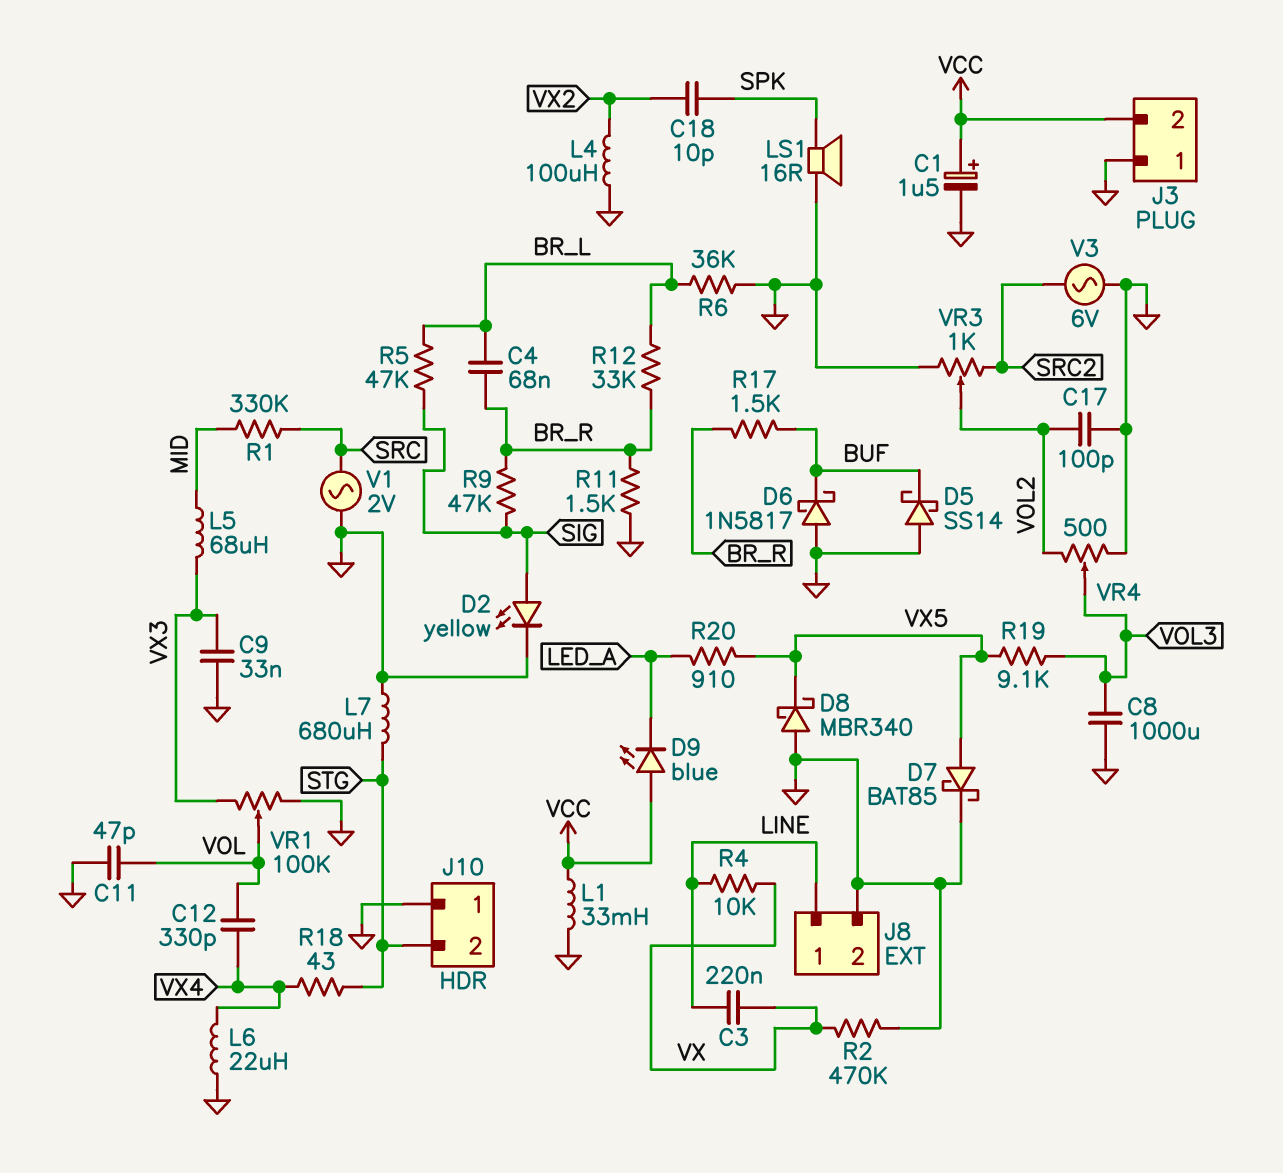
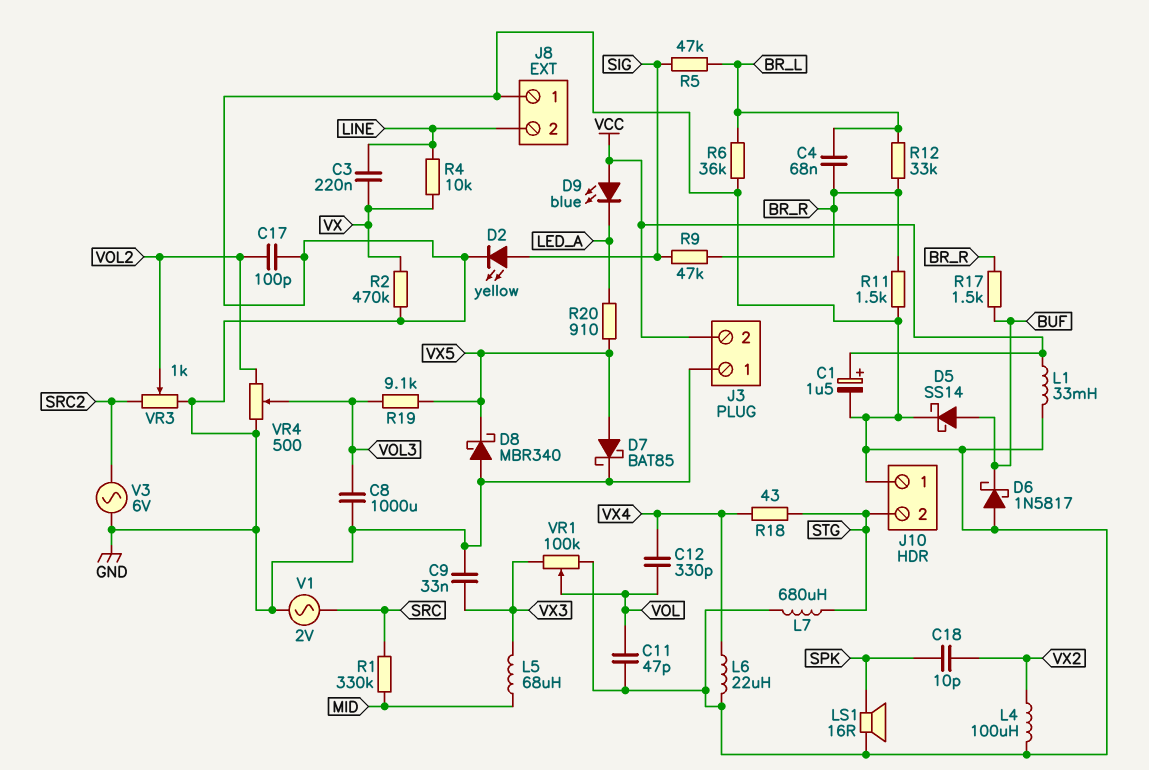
D5: schottky SS14 (A GND, K BUF) -> schottky SS14 (A BUF, K GND)
J8 pin 1: LINE -> GND
J8 pin 2: GND -> LINE

